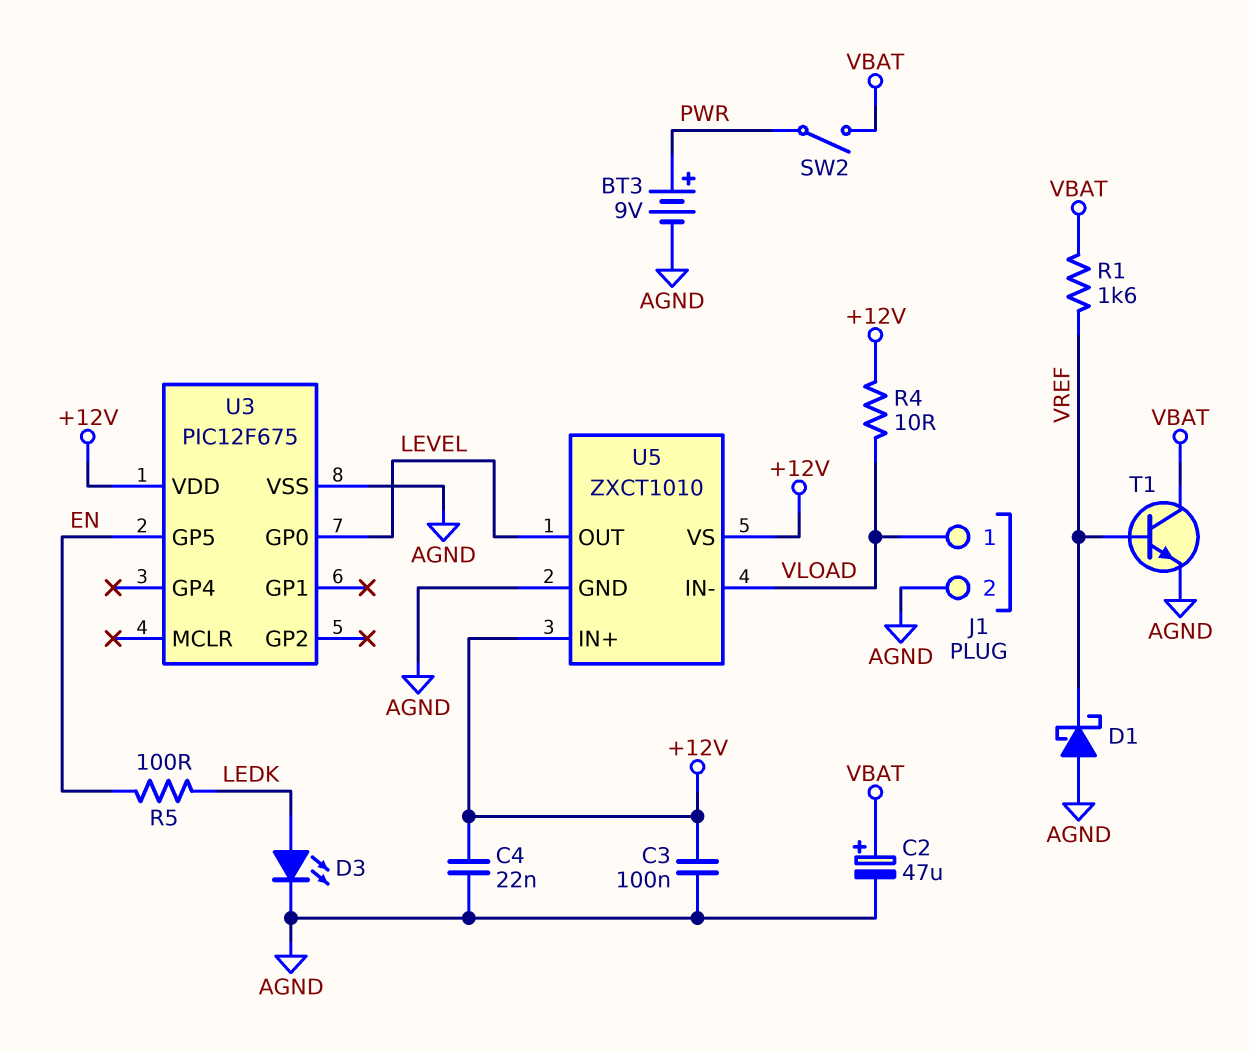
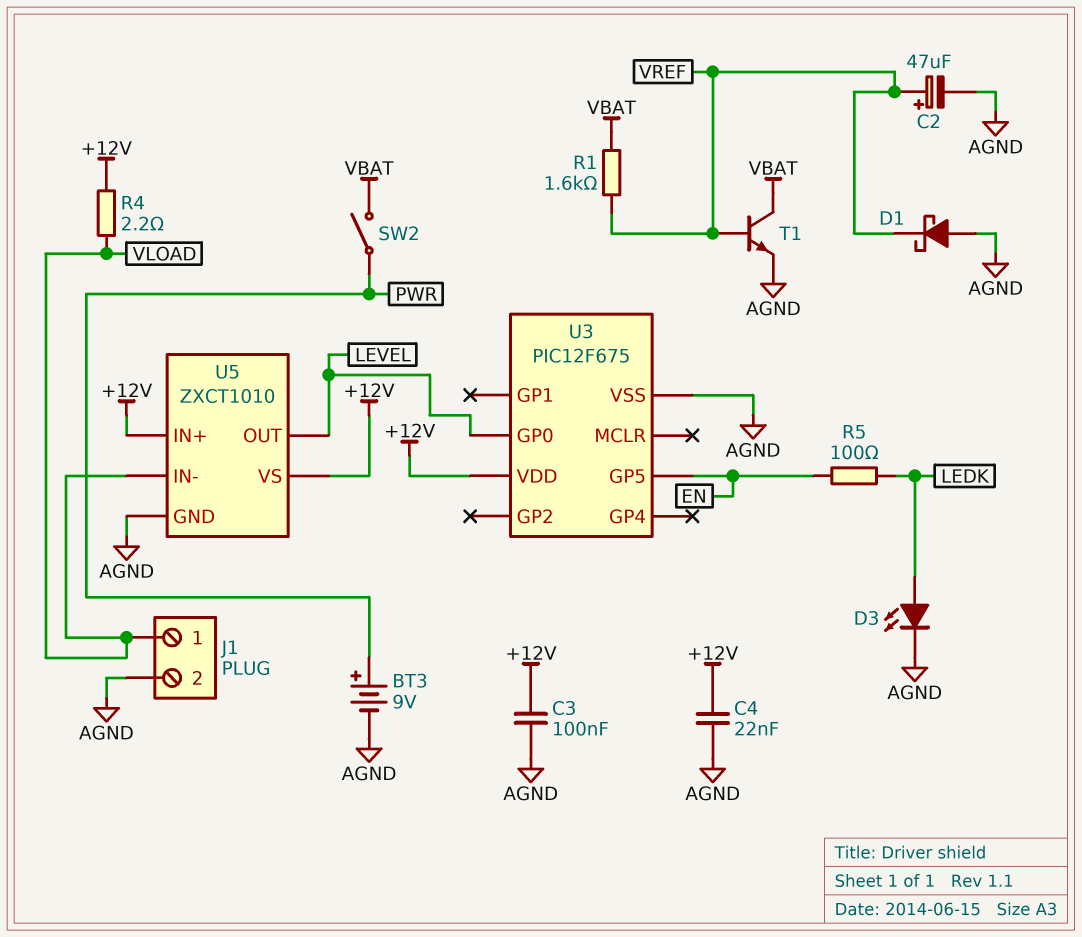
C2: 47uF (plus VBAT, minus AGND) -> 47uF (plus VREF, minus AGND)
R4: 10 (+12V, VLOAD) -> 2.2 (+12V, VLOAD)

